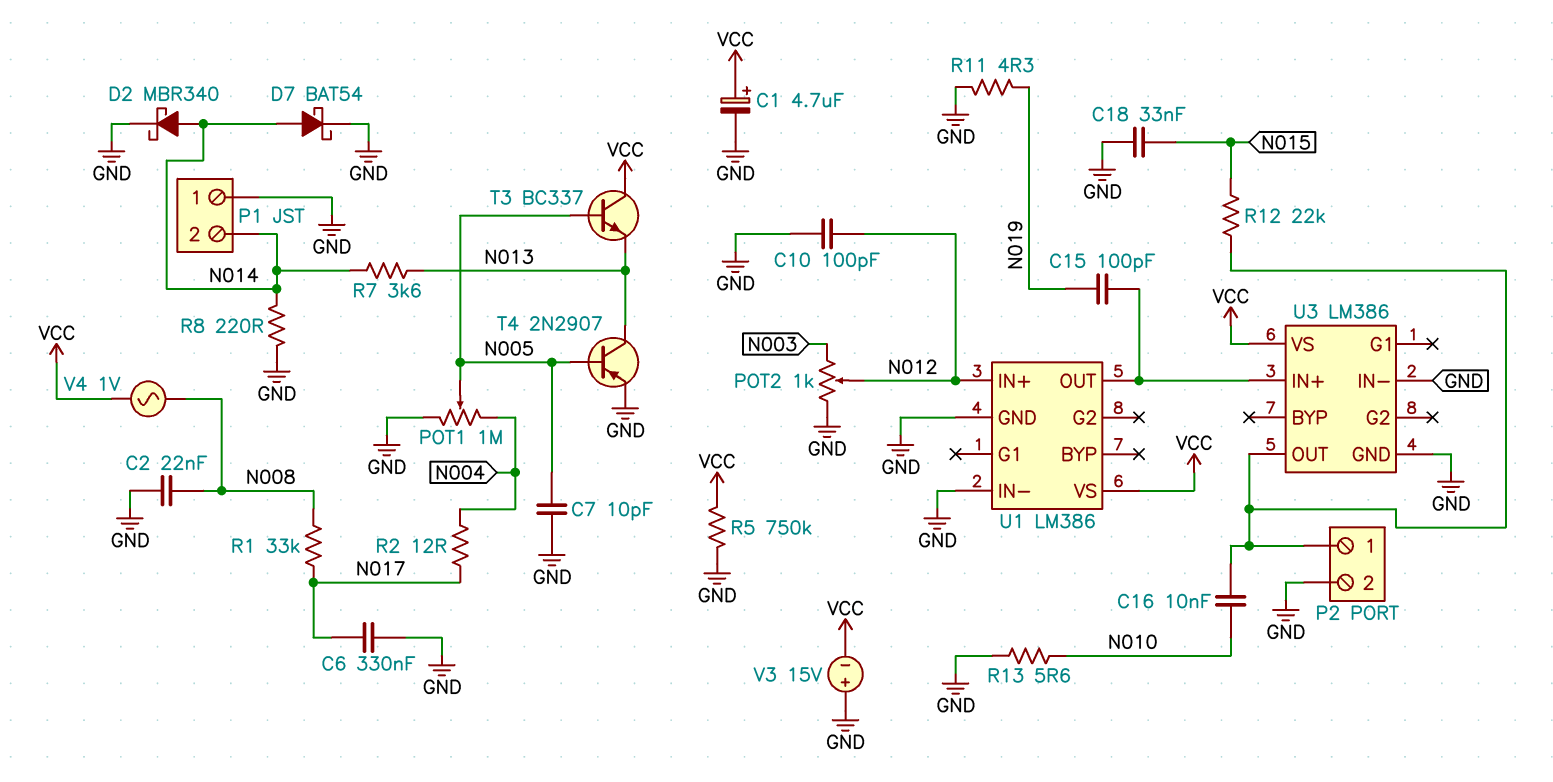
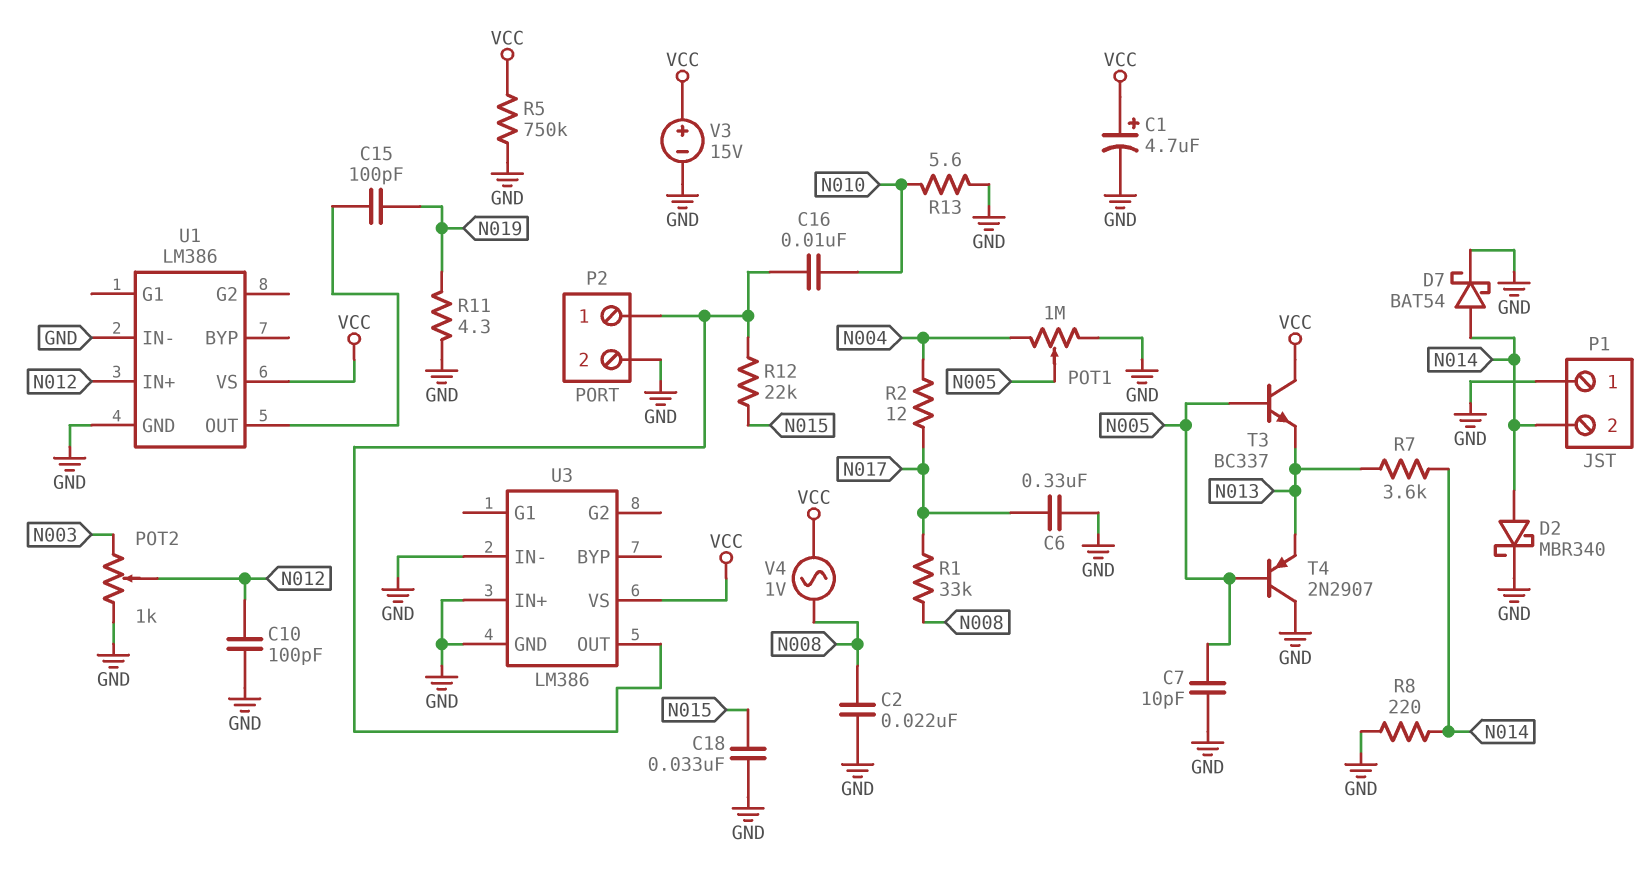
T4: PNP 2N2907 (B N005, C N013, E GND) -> PNP 2N2907 (B N005, C GND, E N013)
U3 pin IN+: U1/OUT -> GND
V3: 15V (plus GND, minus VCC) -> 15V (plus VCC, minus GND)

